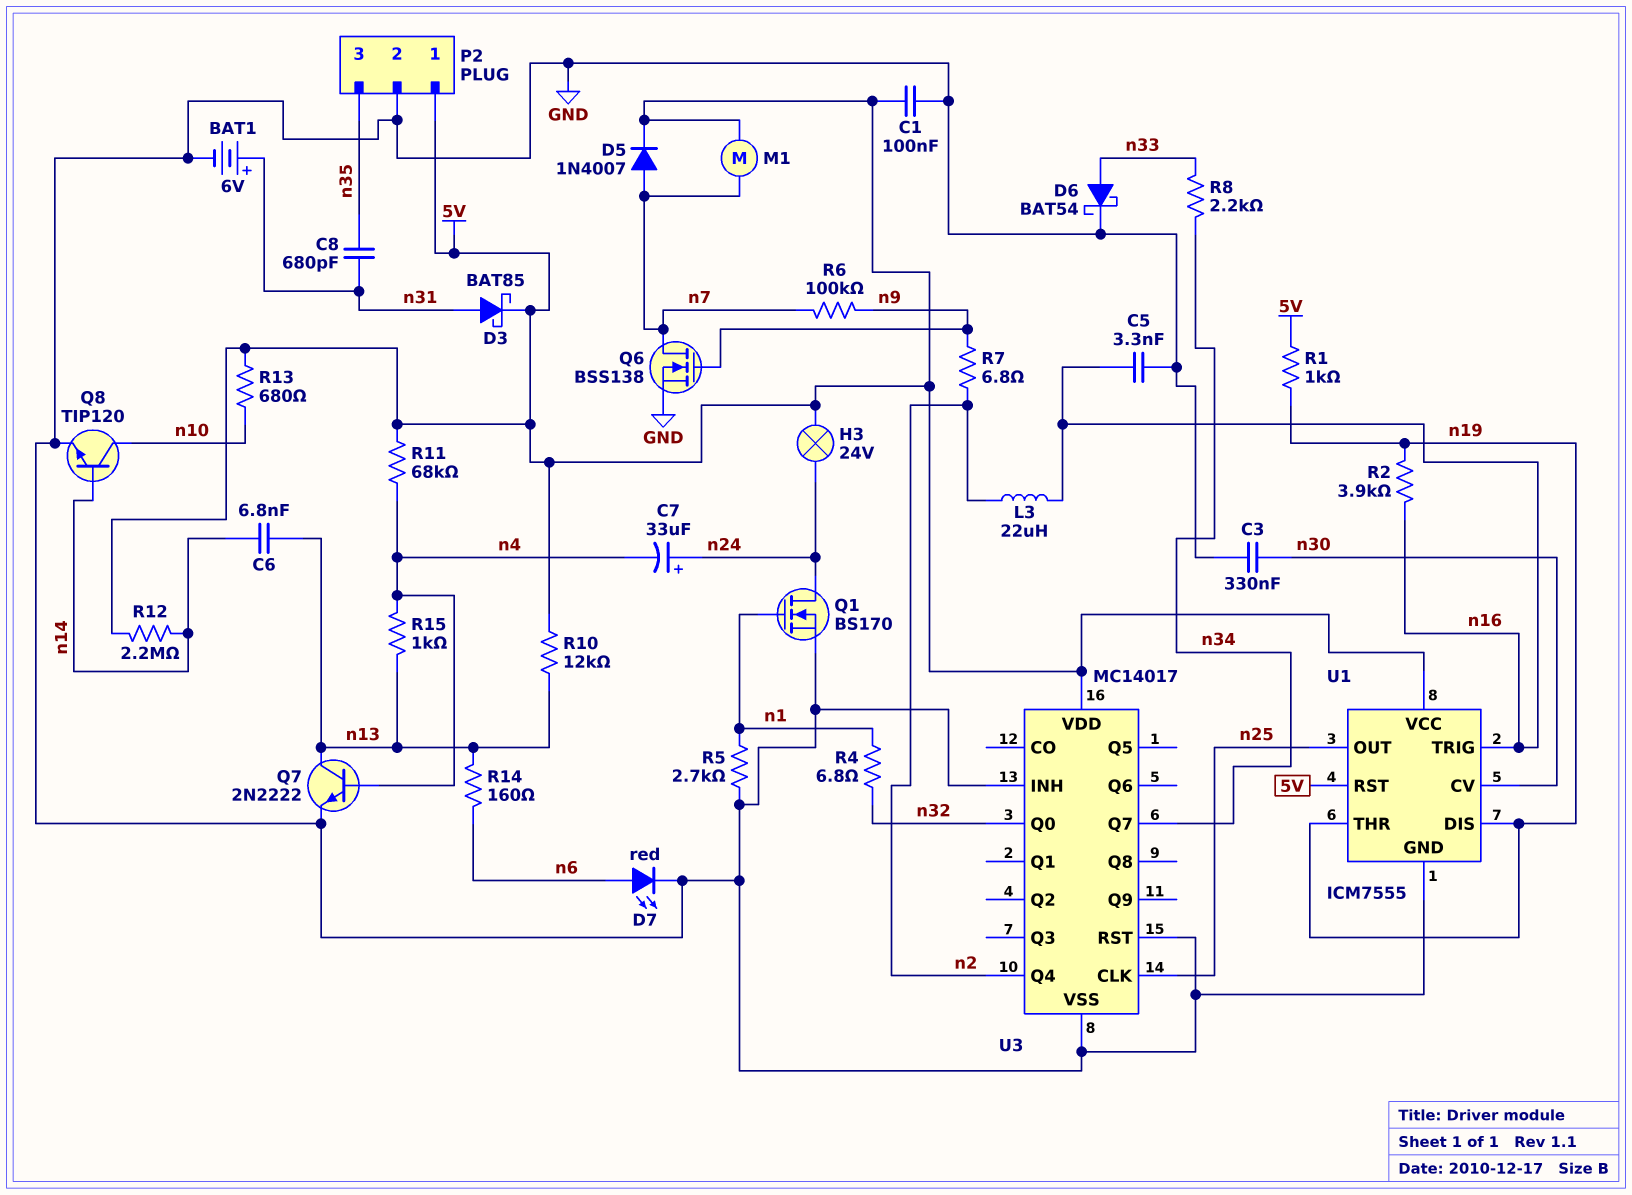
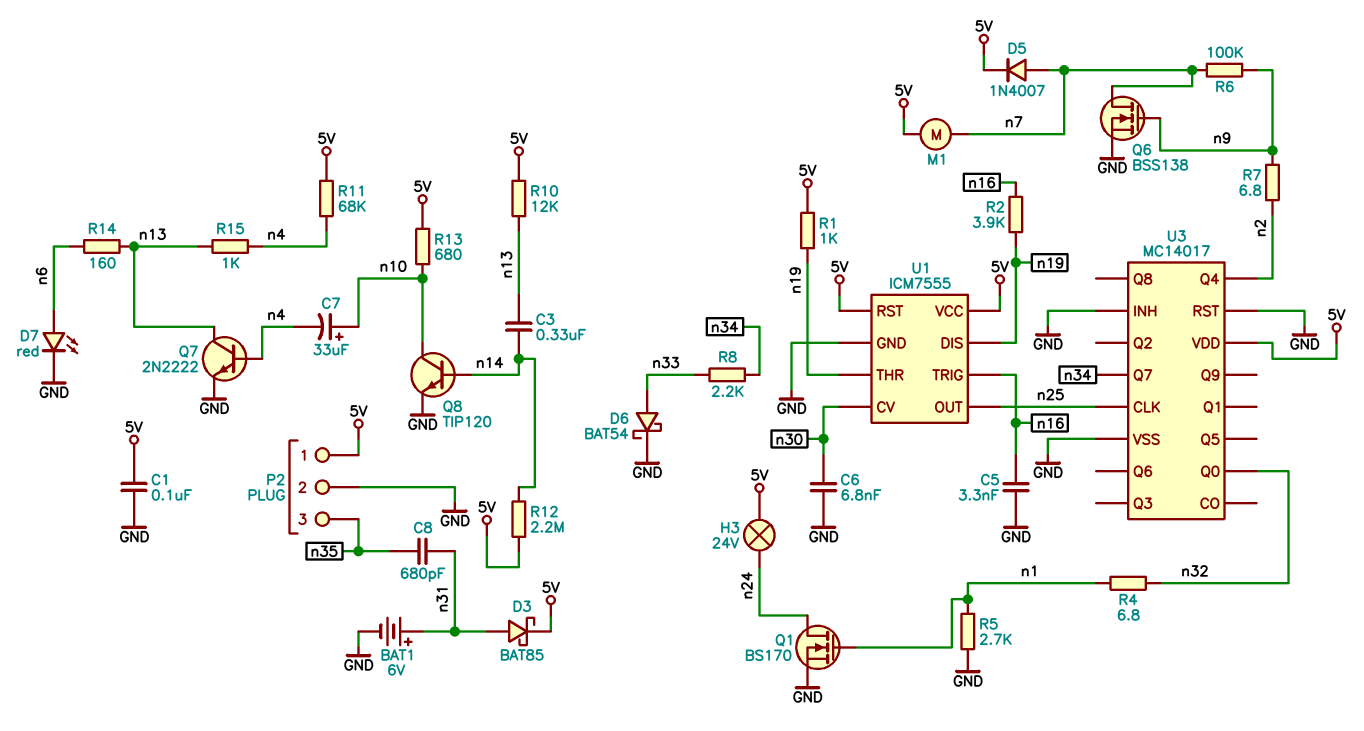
C3: 330nF (GND, n30) -> 330nF (n13, n14)
C6: 6.8nF (n13, n14) -> 6.8nF (GND, n30)
C7: 33uF (plus n24, minus n4) -> 33uF (plus n10, minus n4)
L3: 22uH (n2, n16) -> none

